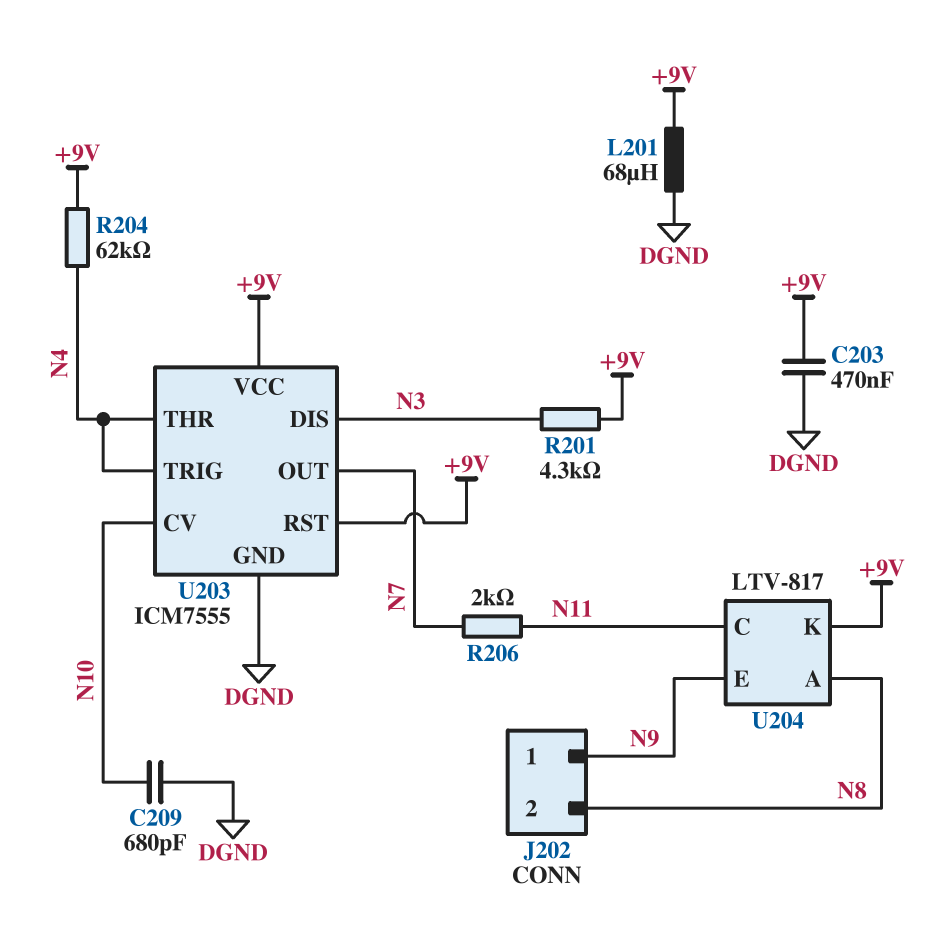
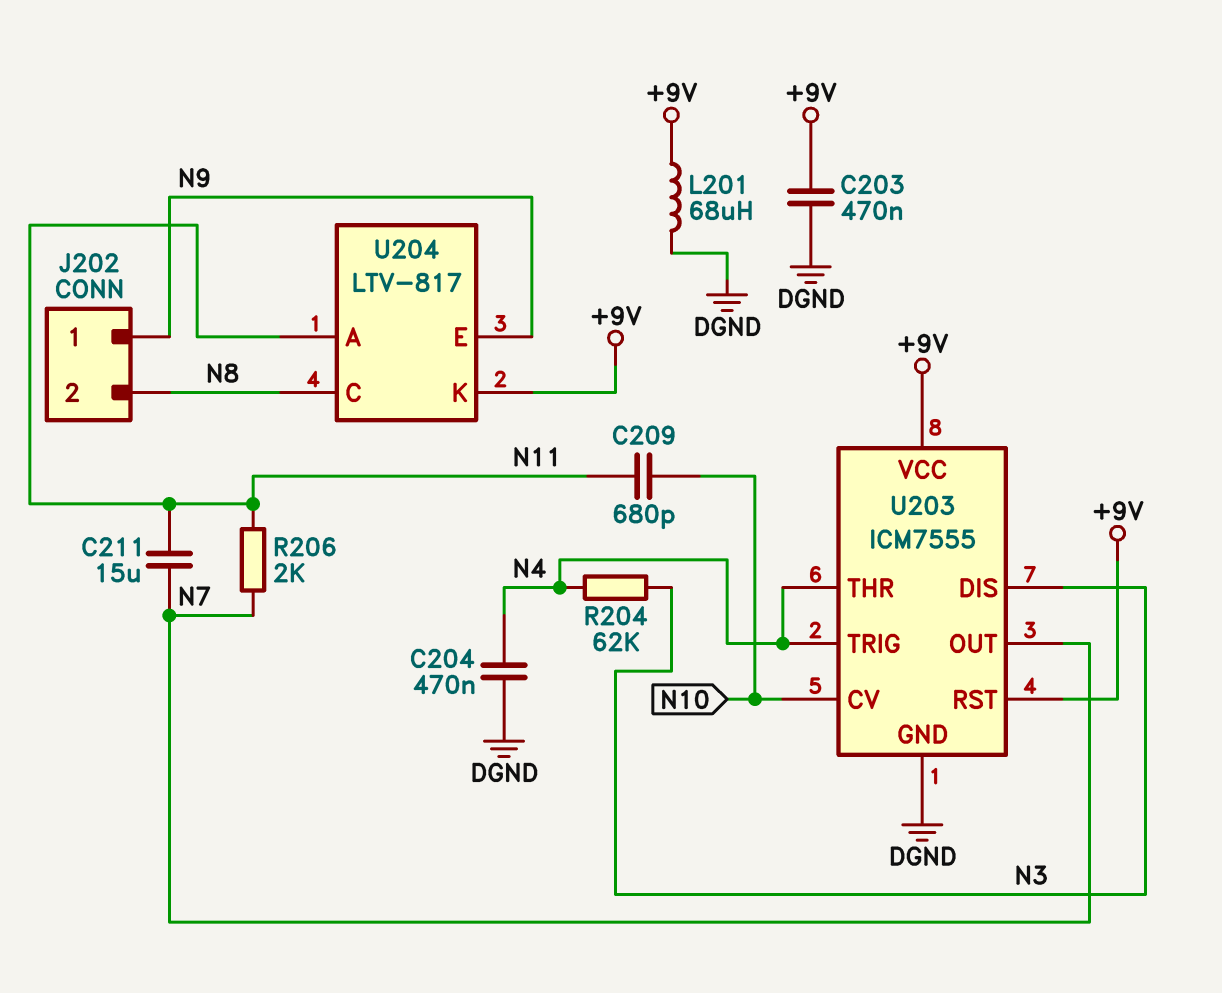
C204: none -> 470nF (DGND, N4)
C209: 680pF (DGND, N10) -> 680pF (N10, N11)
C211: none -> 15uF (N7, N11)
R201: 4.3k (+9V, N3) -> none
R204: 62k (+9V, N4) -> 62k (N3, N4)
U204 pin A: N8 -> N11
U204 pin C: N11 -> N8

